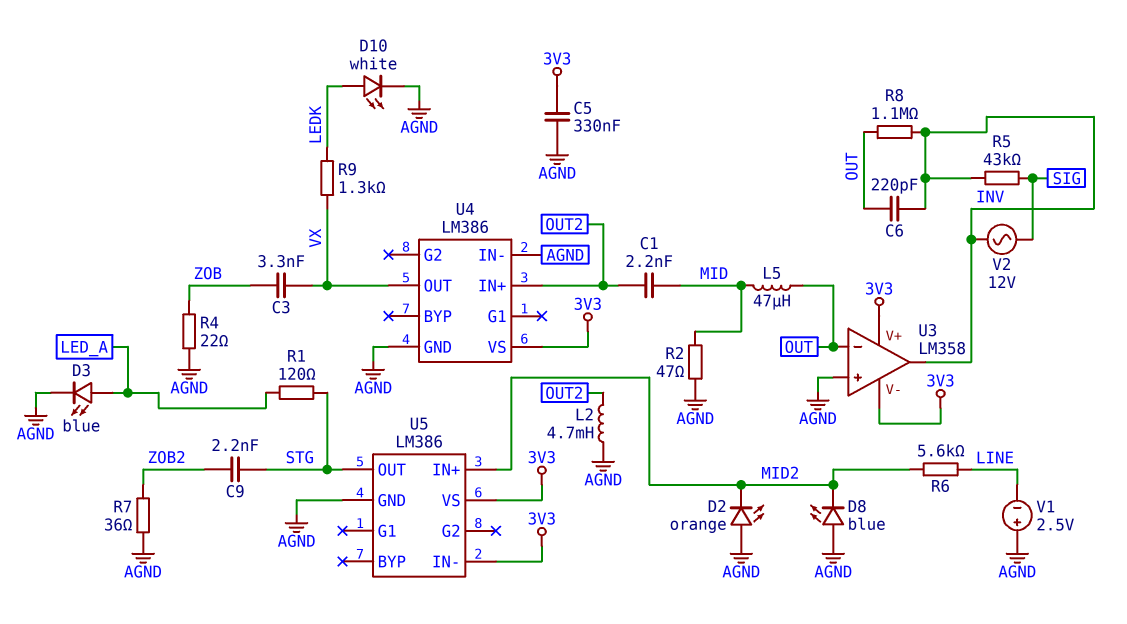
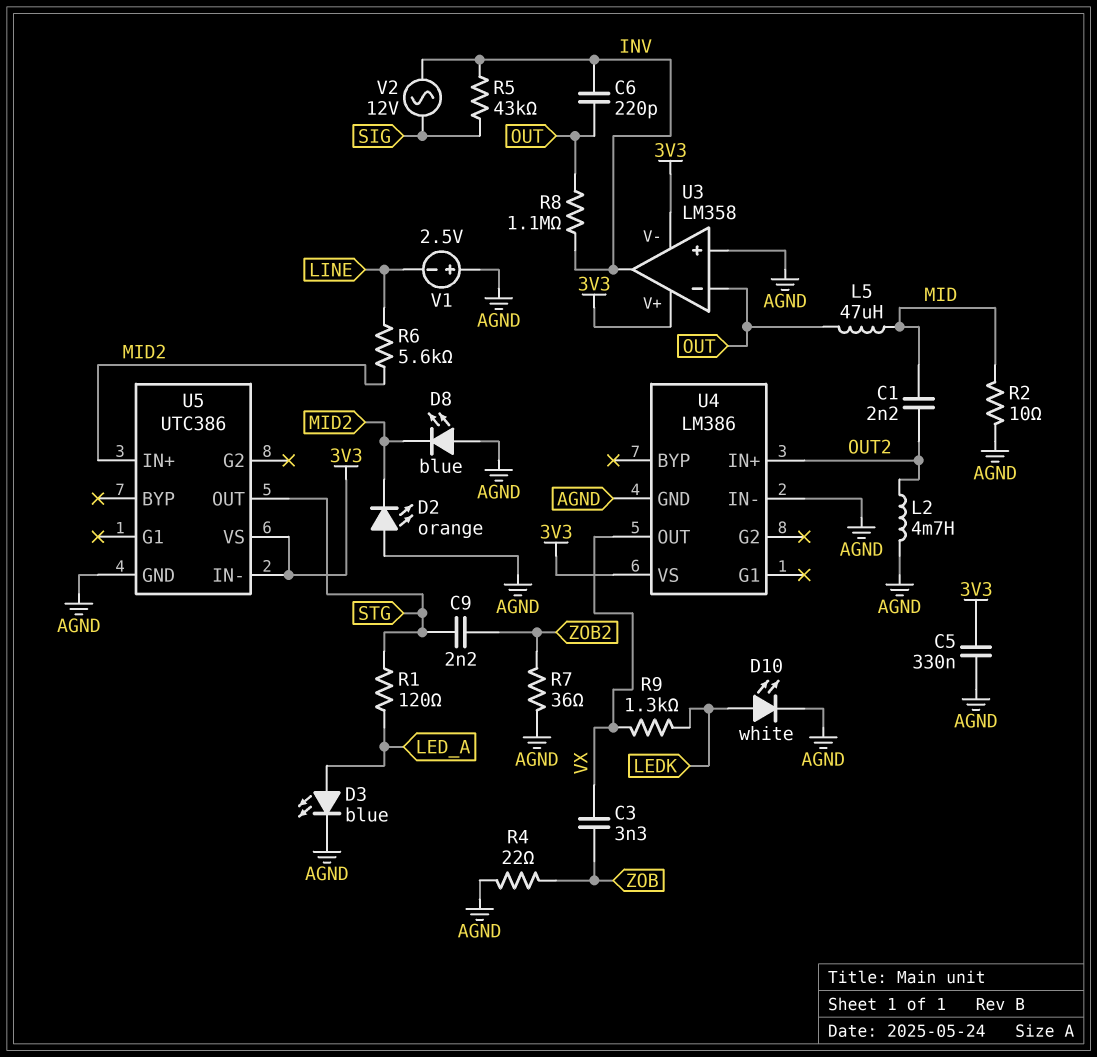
R2: 47 (AGND, MID) -> 10 (AGND, MID)
U5: LM386 -> UTC386

